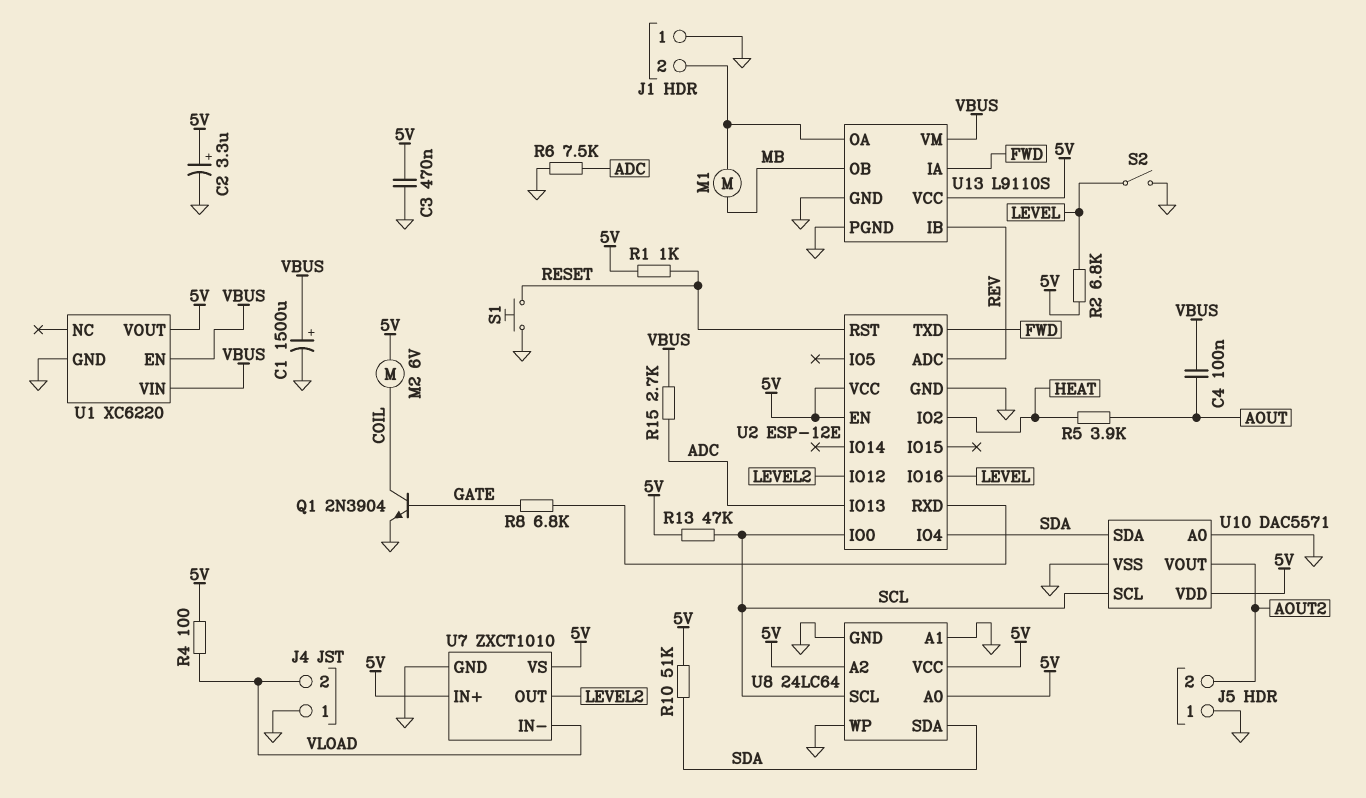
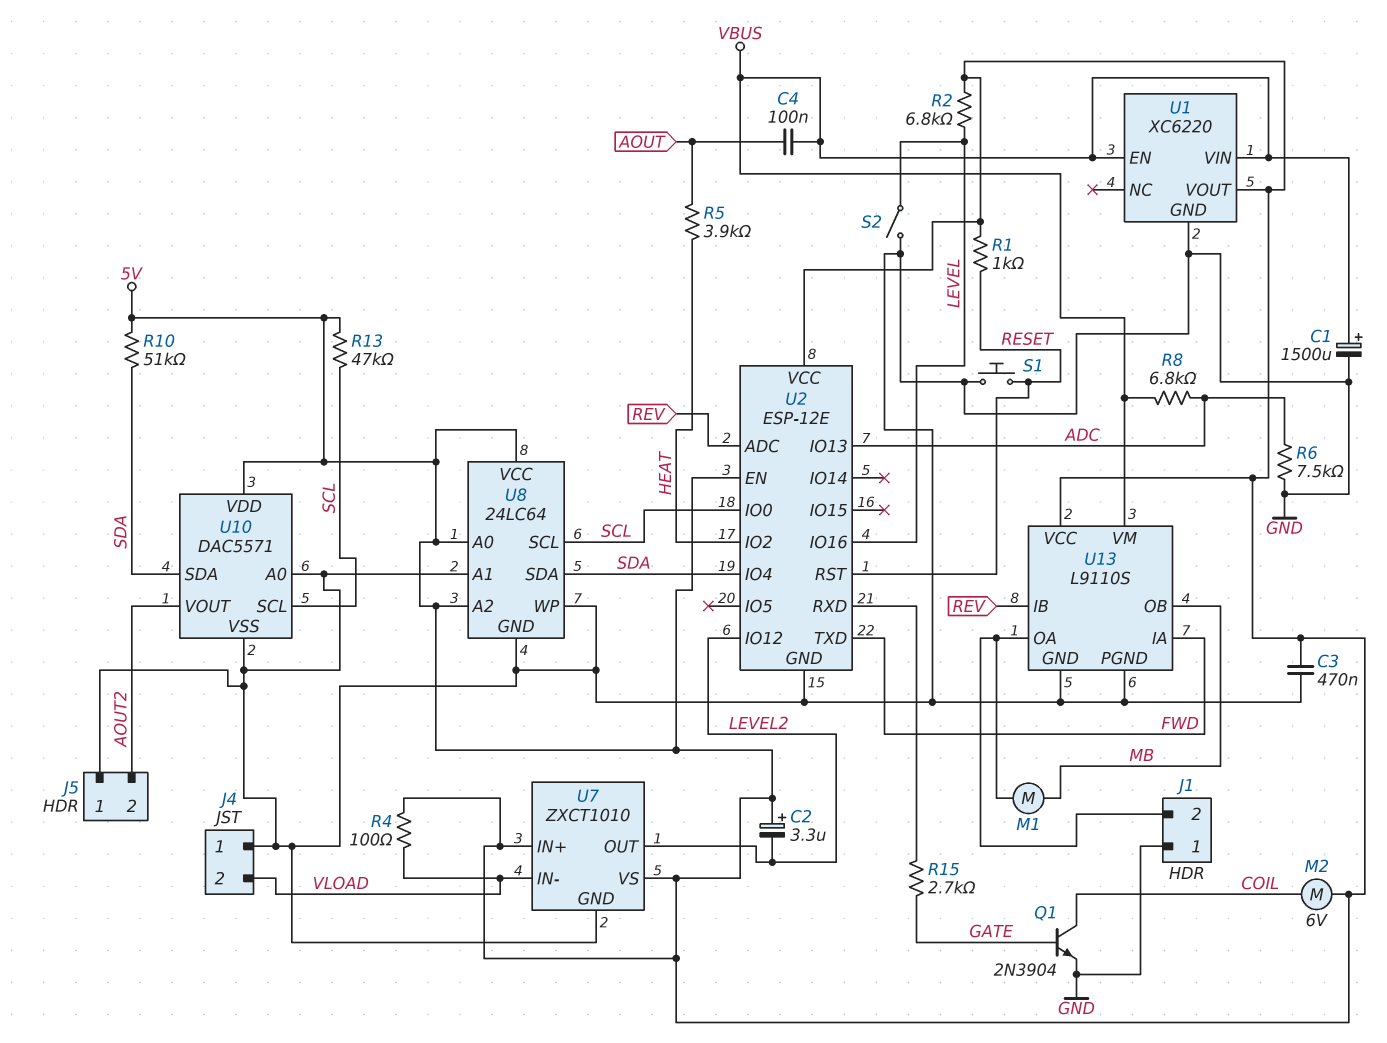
C2: 3.3uF (plus 5V, minus GND) -> 3.3uF (plus 5V, minus LEVEL2)
R8: 6.8k (GATE, U2/RXD) -> 6.8k (ADC, VBUS)
R15: 2.7k (ADC, VBUS) -> 2.7k (GATE, U2/RXD)

